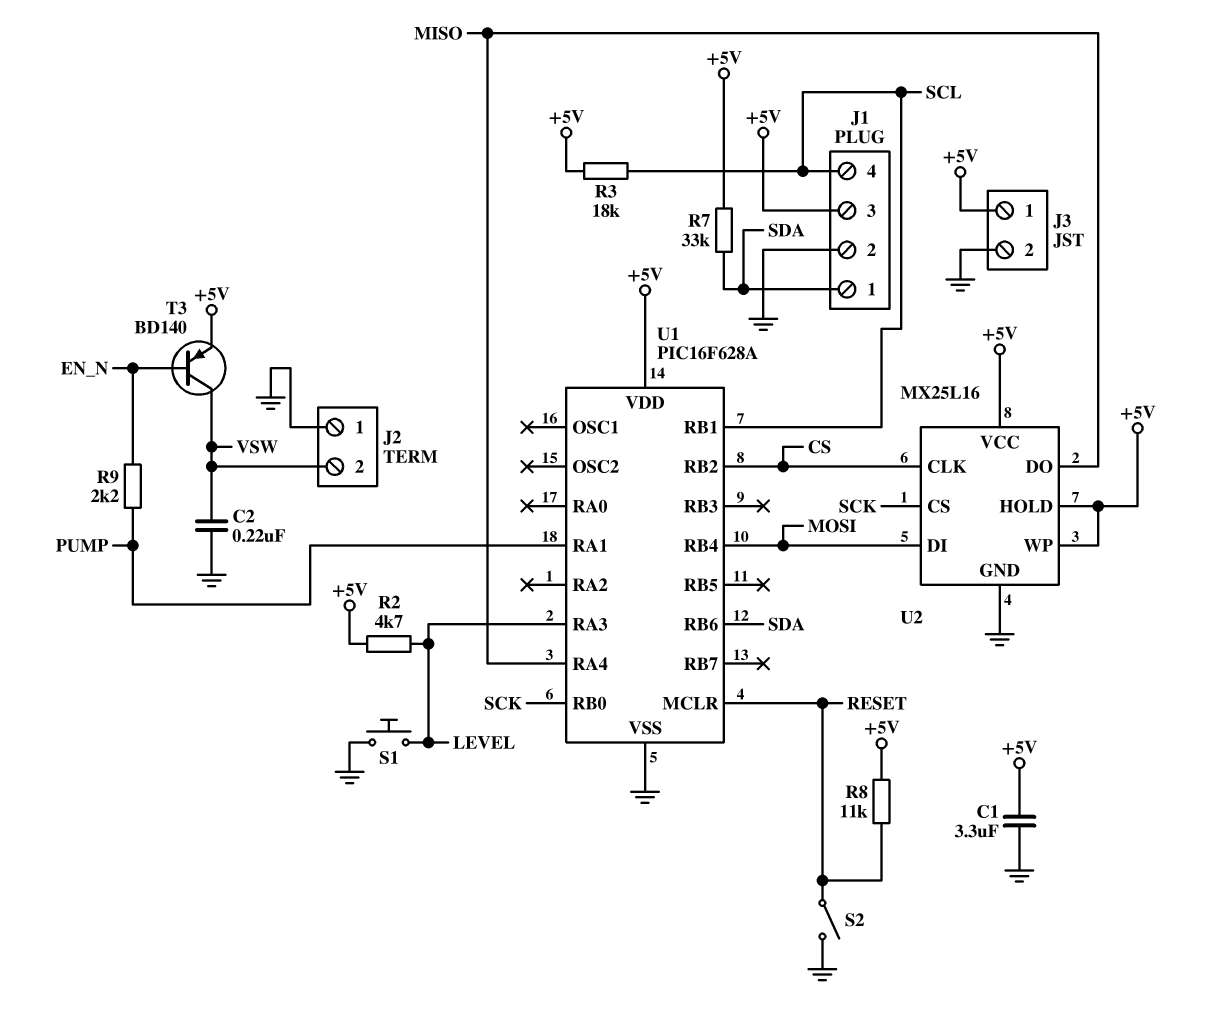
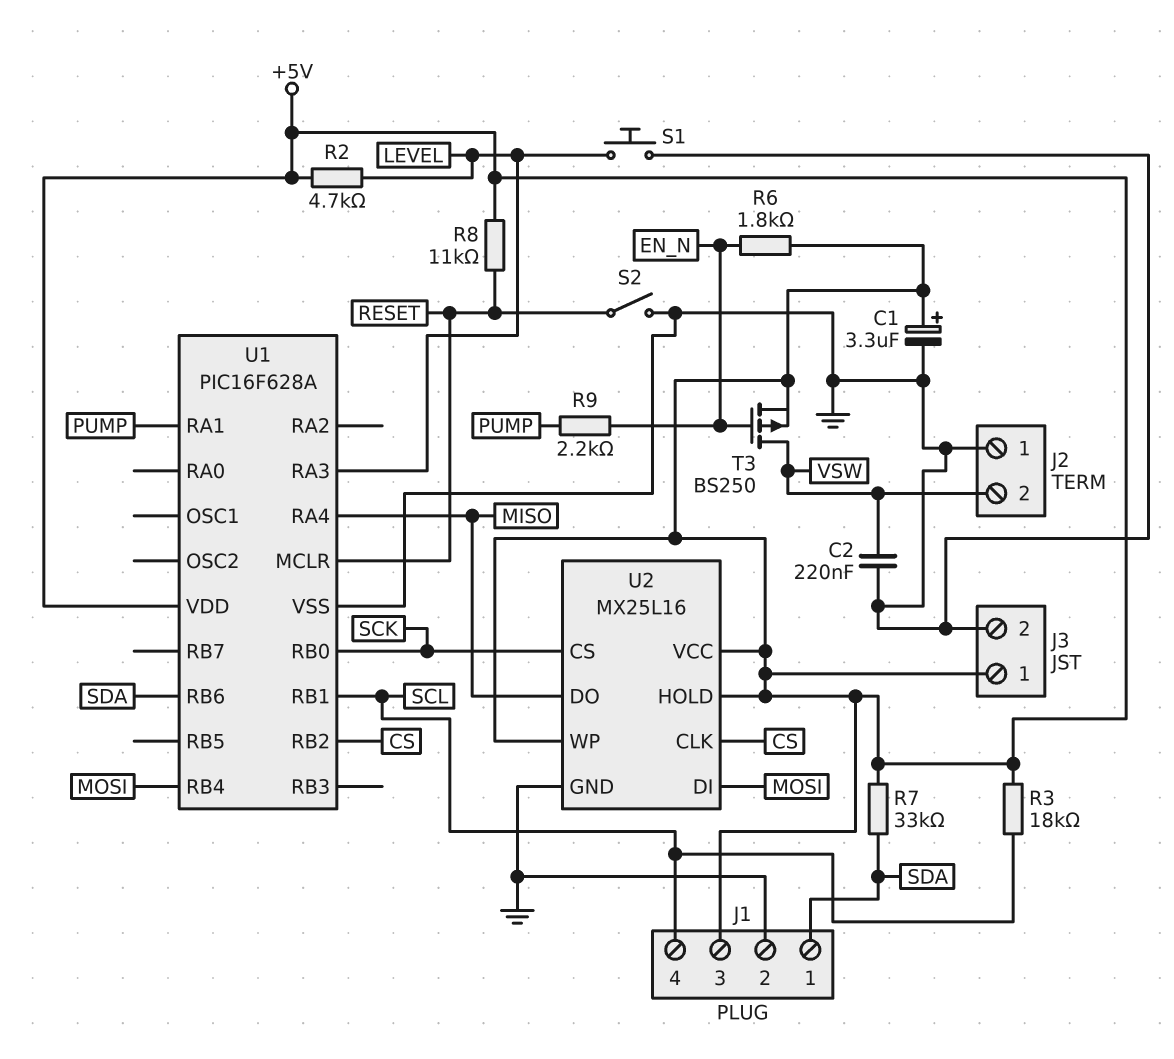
C1: 3.3uF (+5V, GND) -> 3.3uF (plus +5V, minus GND)
R6: none -> 1.8k (+5V, EN_N)
T3: PNP BD140 (B EN_N, C VSW, E +5V) -> PMOS BS250 (G EN_N, D VSW, S +5V)

